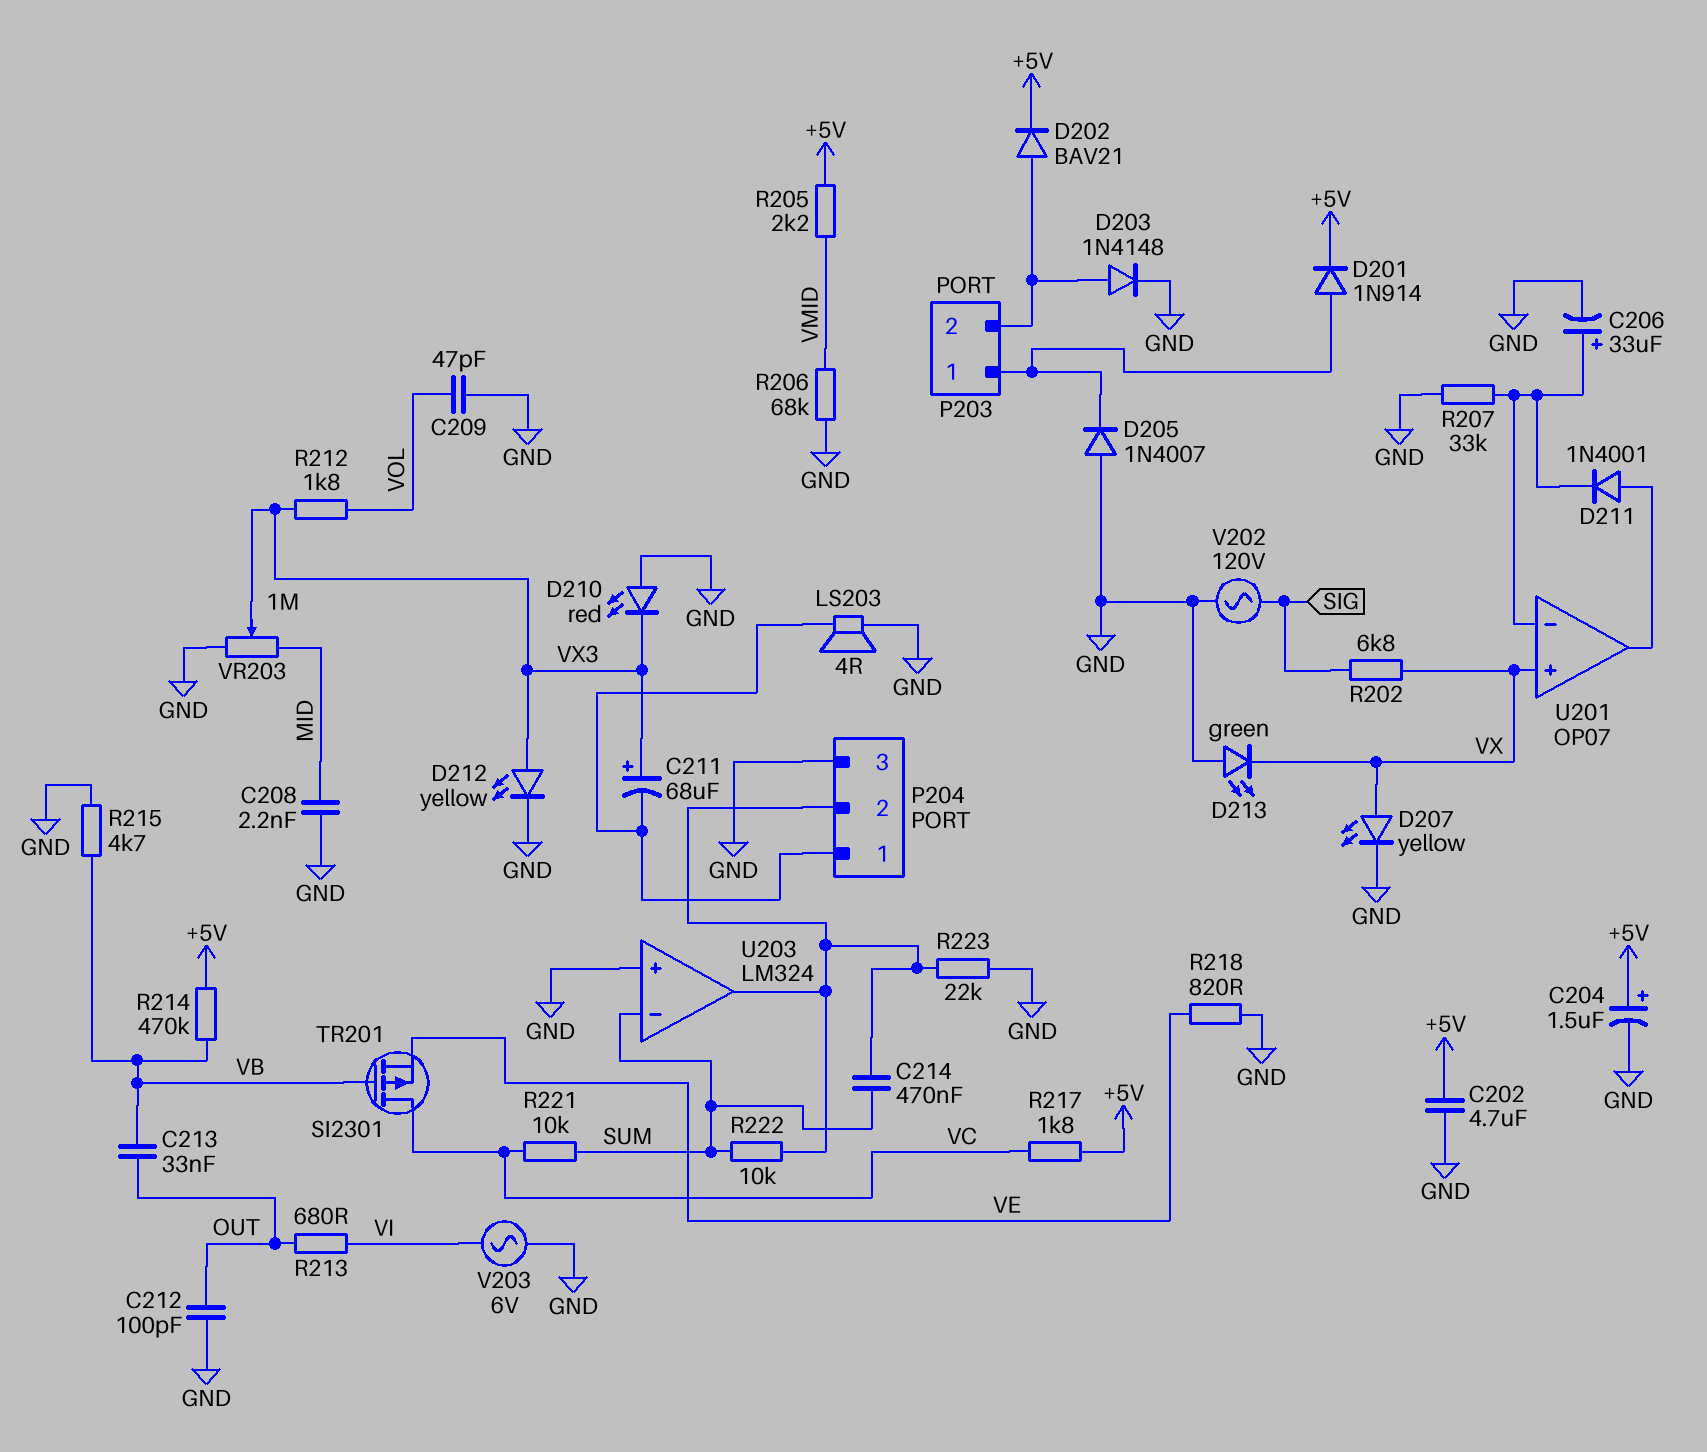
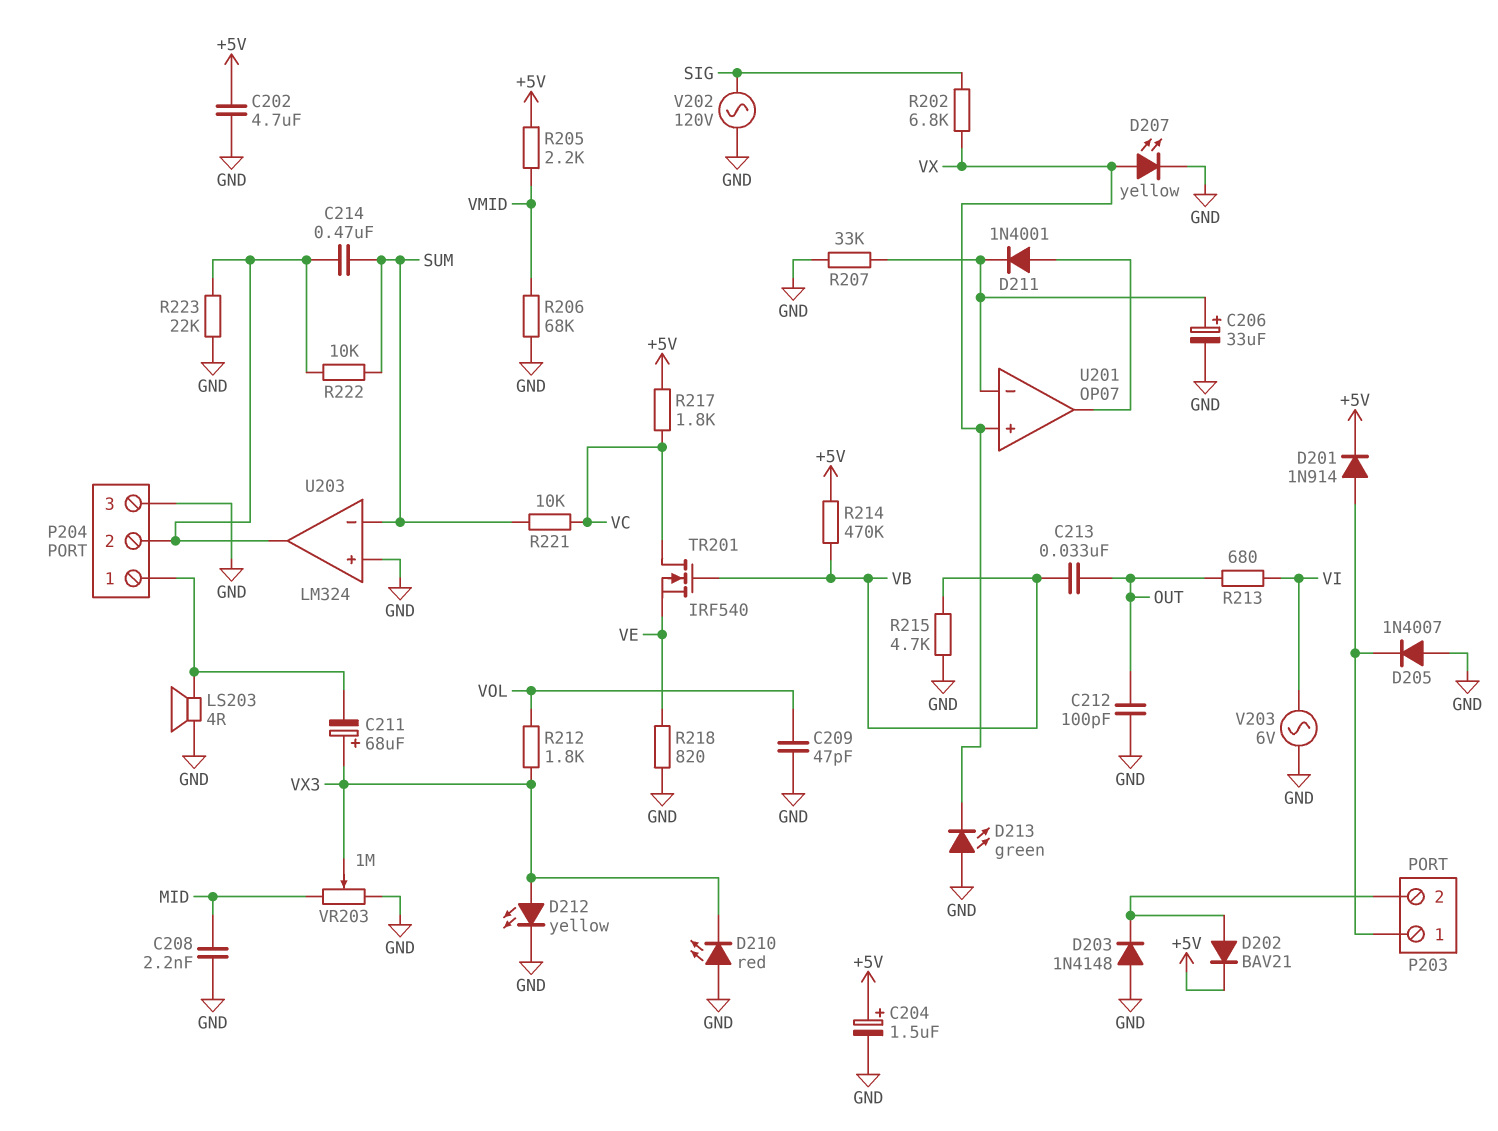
D203: diode 1N4148 (A P203/2, K GND) -> diode 1N4148 (A GND, K P203/2)
TR201: PMOS SI2301 (G VB, D VC, S VE) -> NMOS IRF540 (G VB, D VC, S VE)

